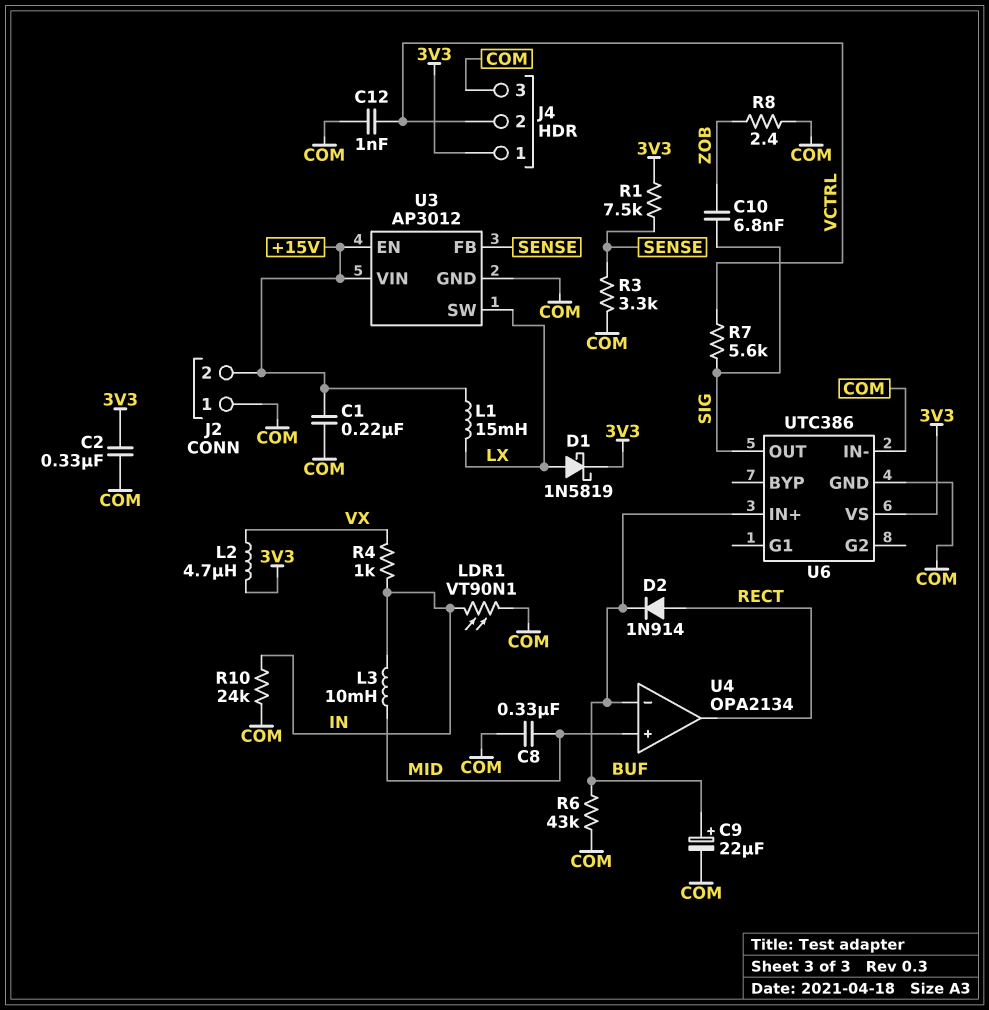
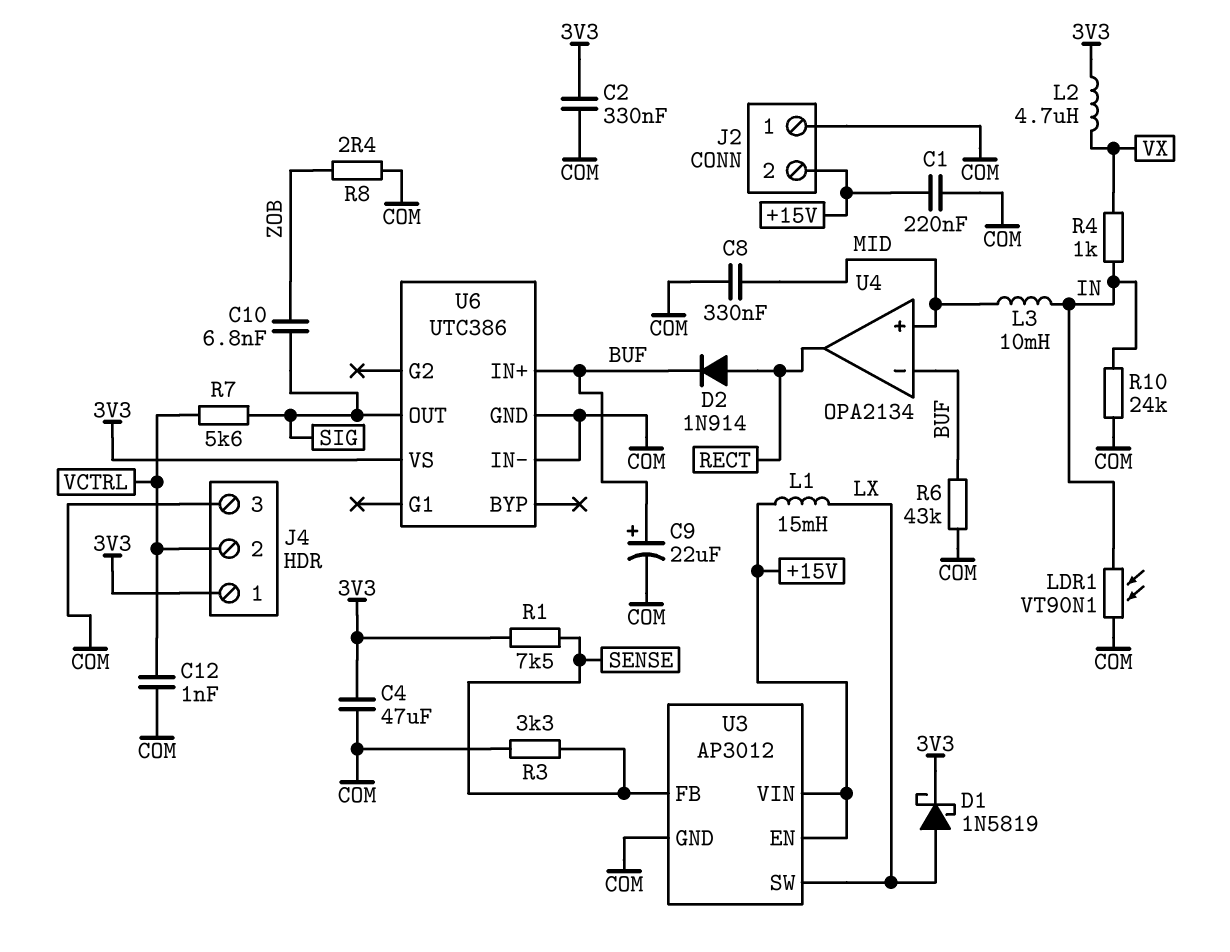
C4: none -> 47uF (3V3, COM)

